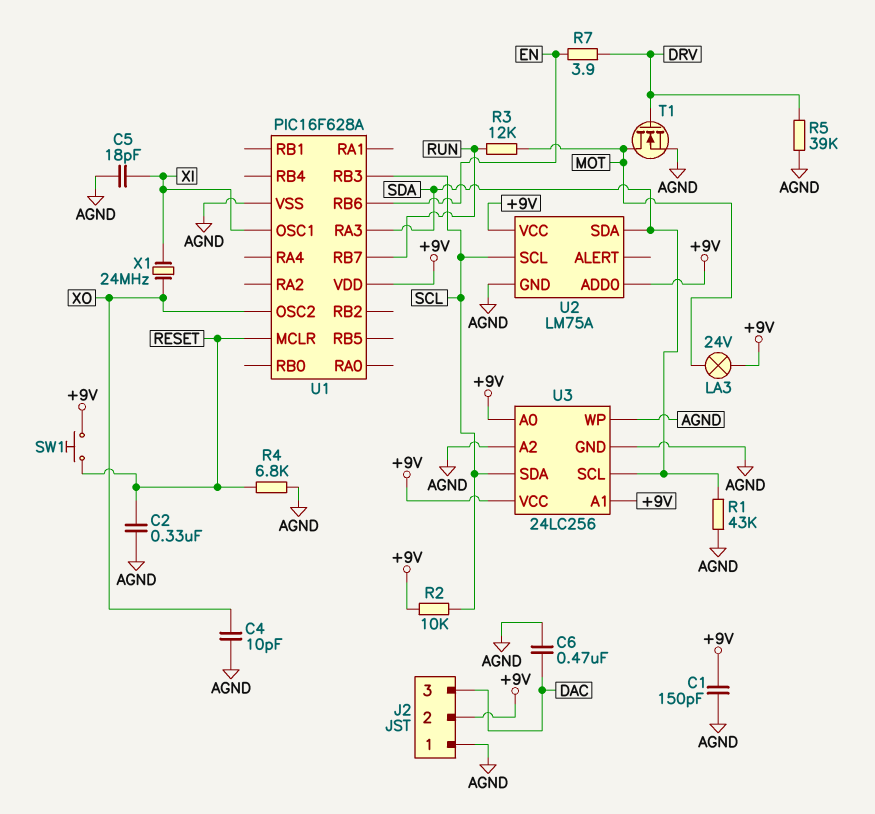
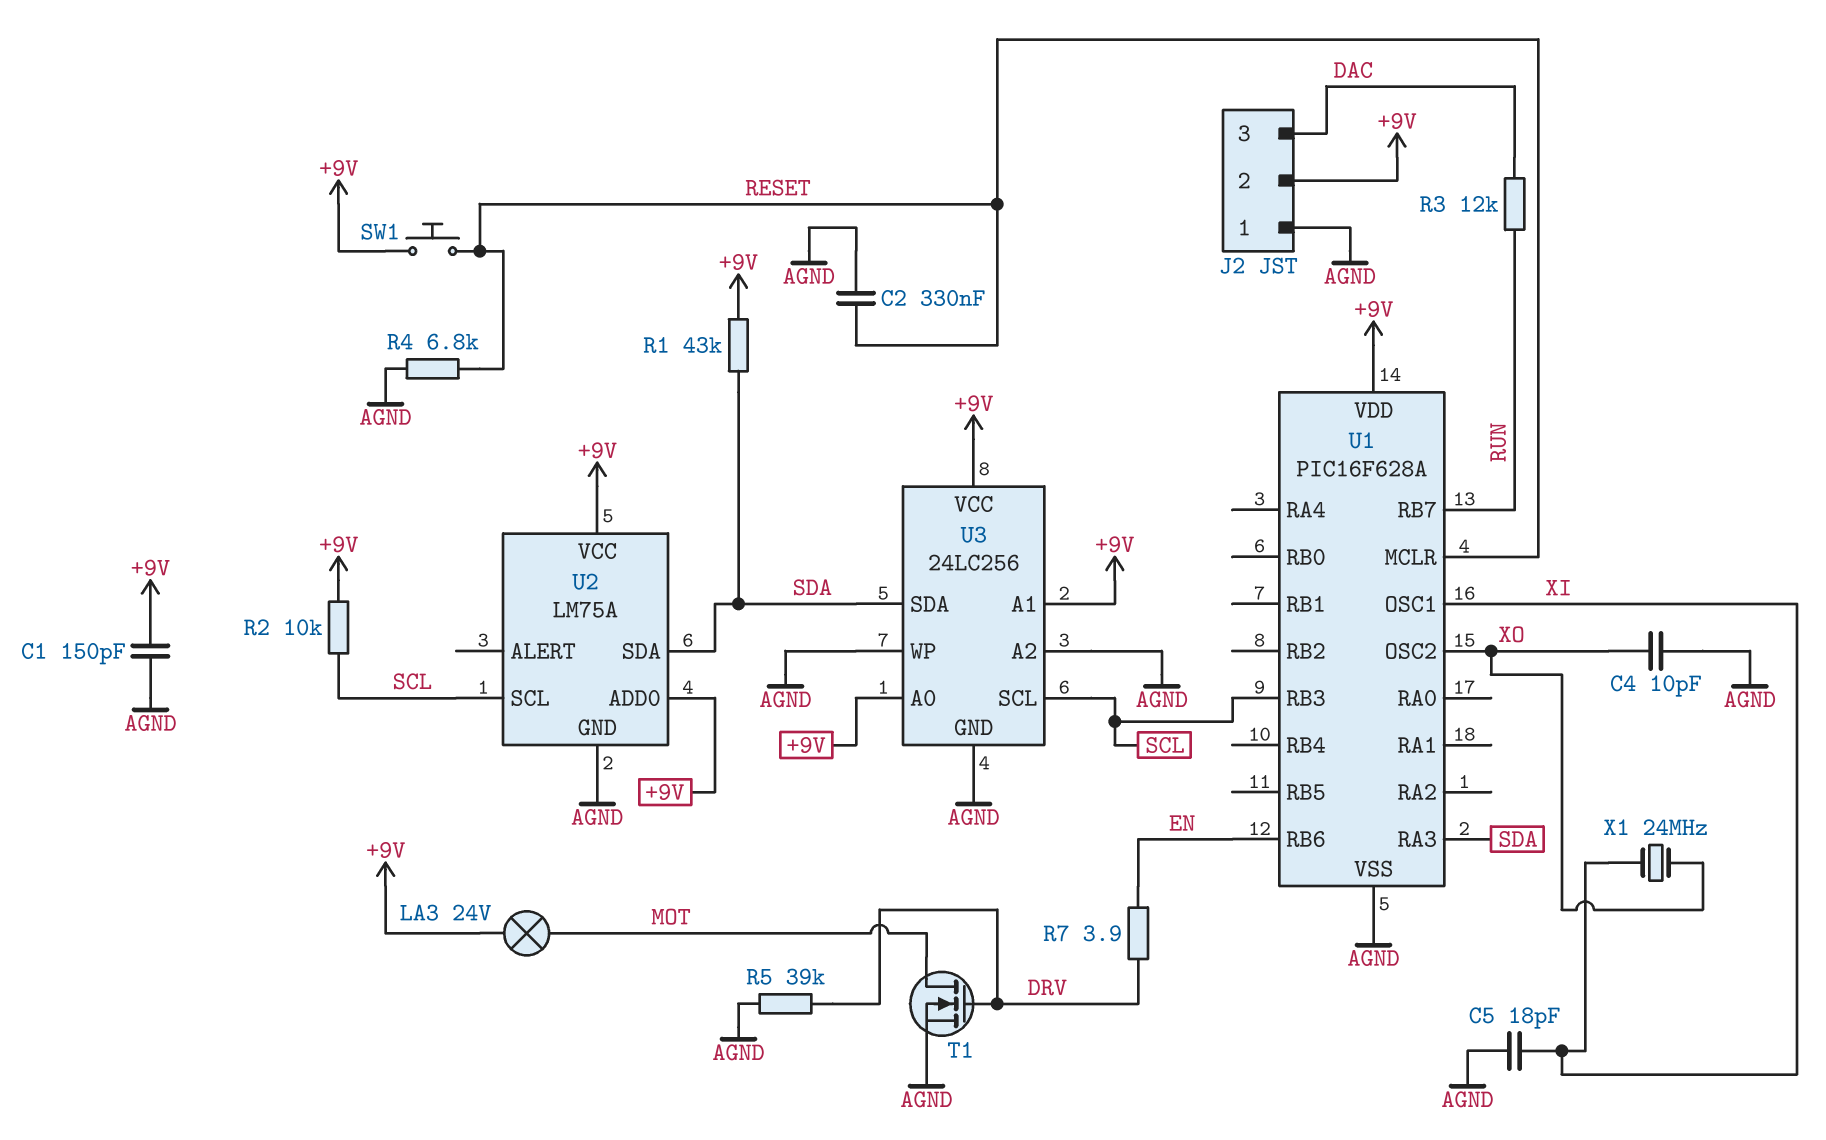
C6: 470nF (AGND, DAC) -> none
R1: 43k (AGND, SDA) -> 43k (+9V, SDA)
R3: 12k (MOT, RUN) -> 12k (DAC, RUN)
U3 pin SCL: SDA -> SCL
U3 pin SDA: SCL -> SDA

